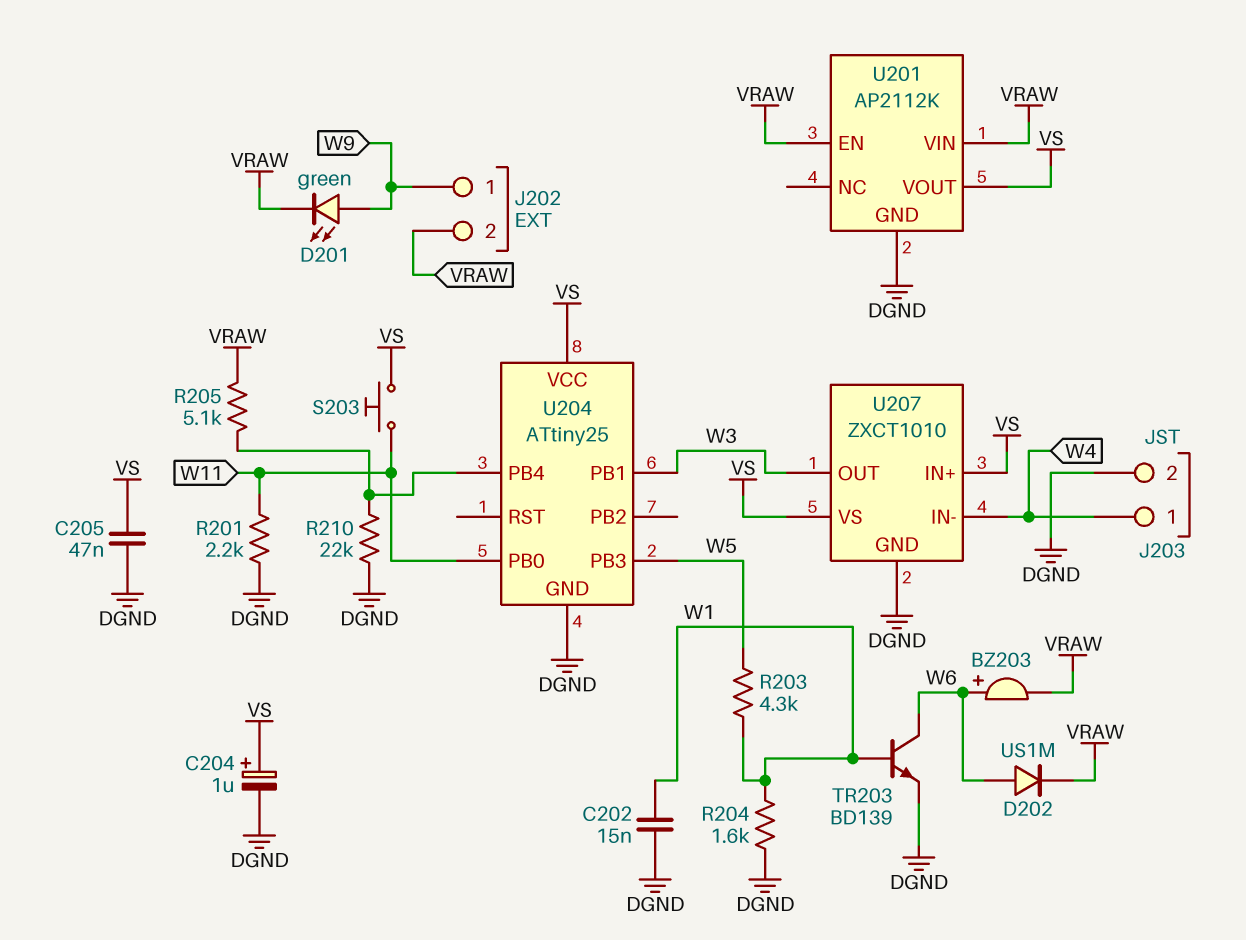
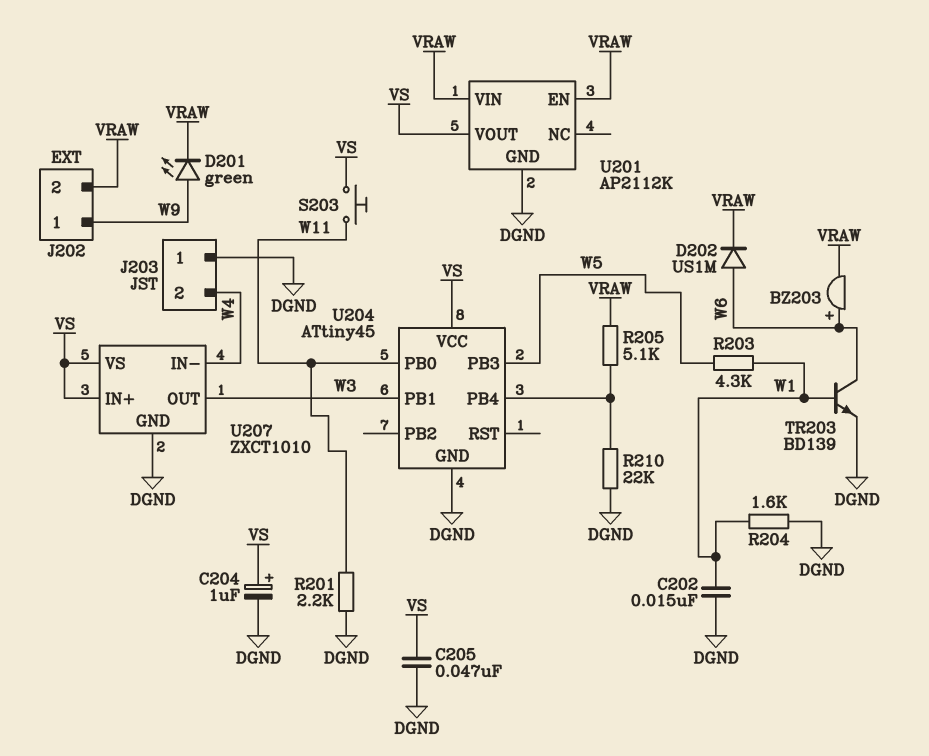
J203 pin 1: W4 -> DGND
J203 pin 2: DGND -> W4
U204: ATtiny25 -> ATtiny45

